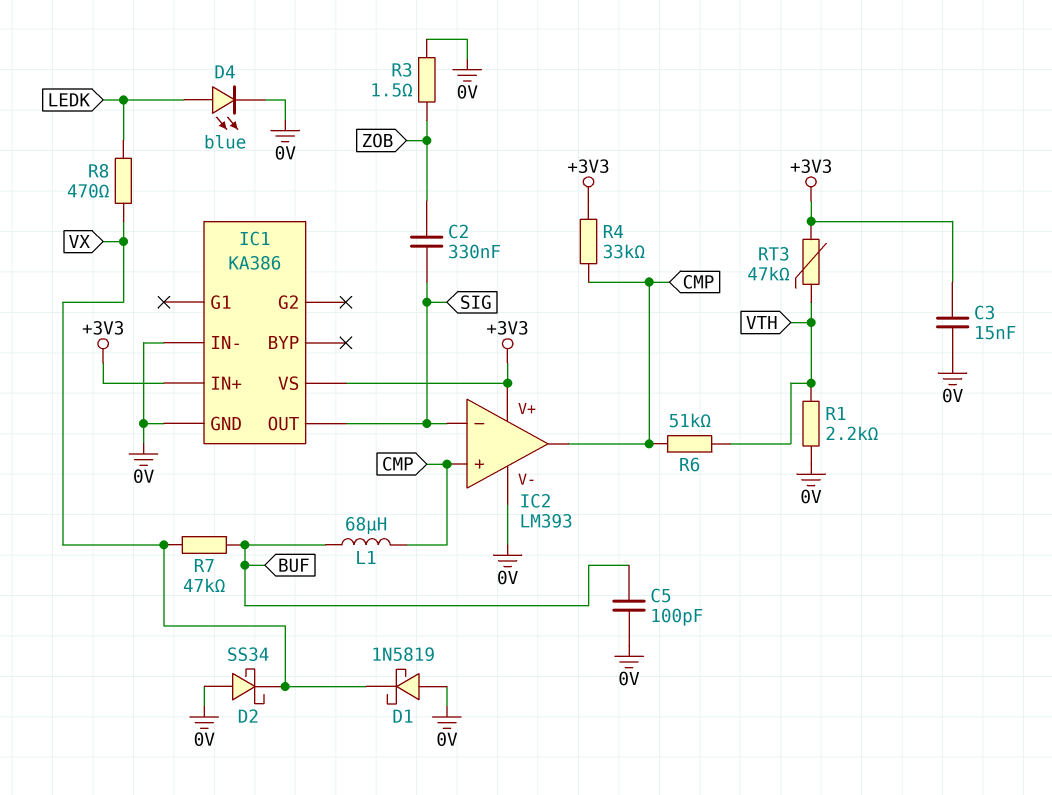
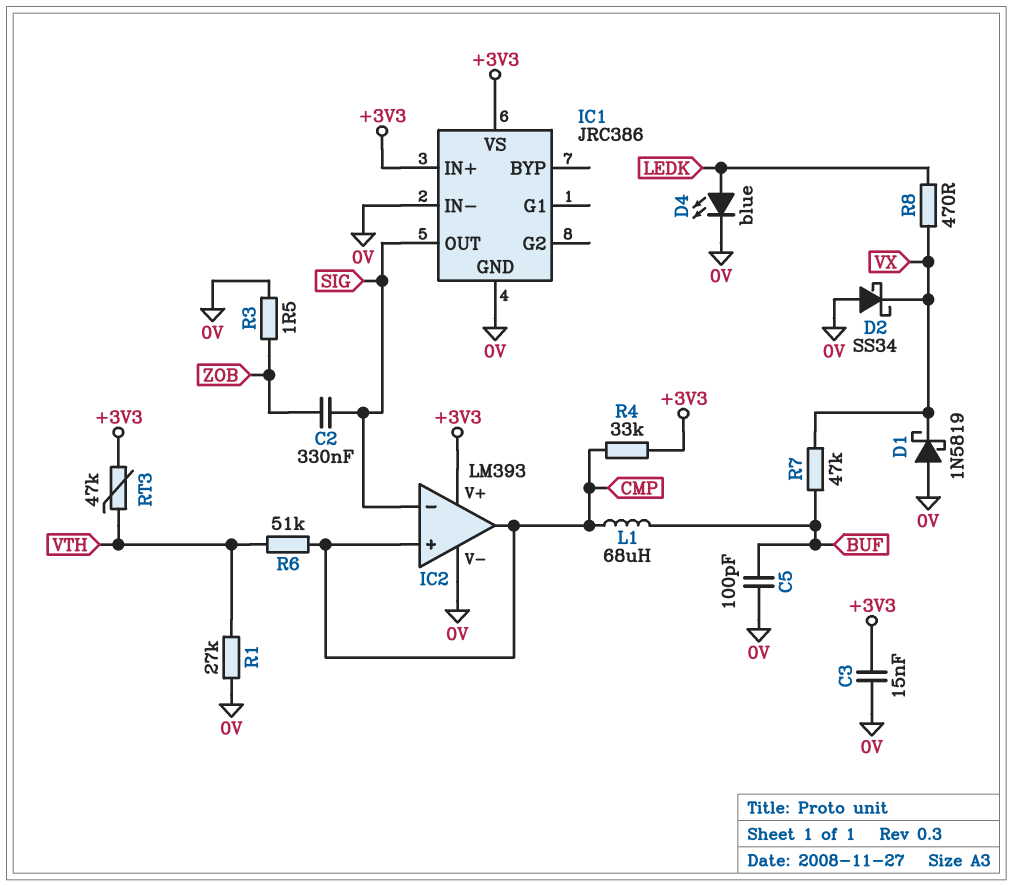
IC1: KA386 -> JRC386
R1: 2.2k (0V, VTH) -> 27k (0V, VTH)

